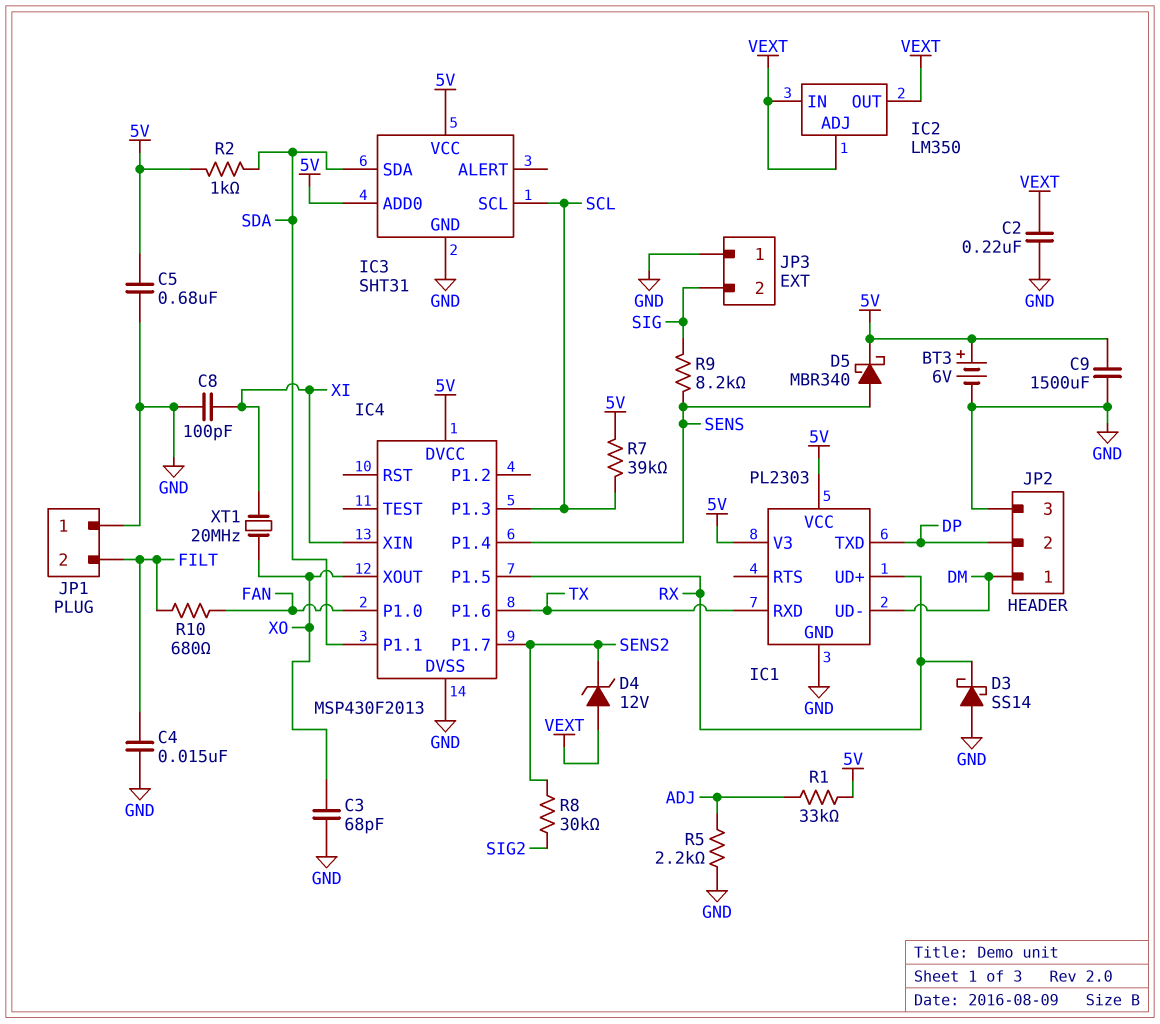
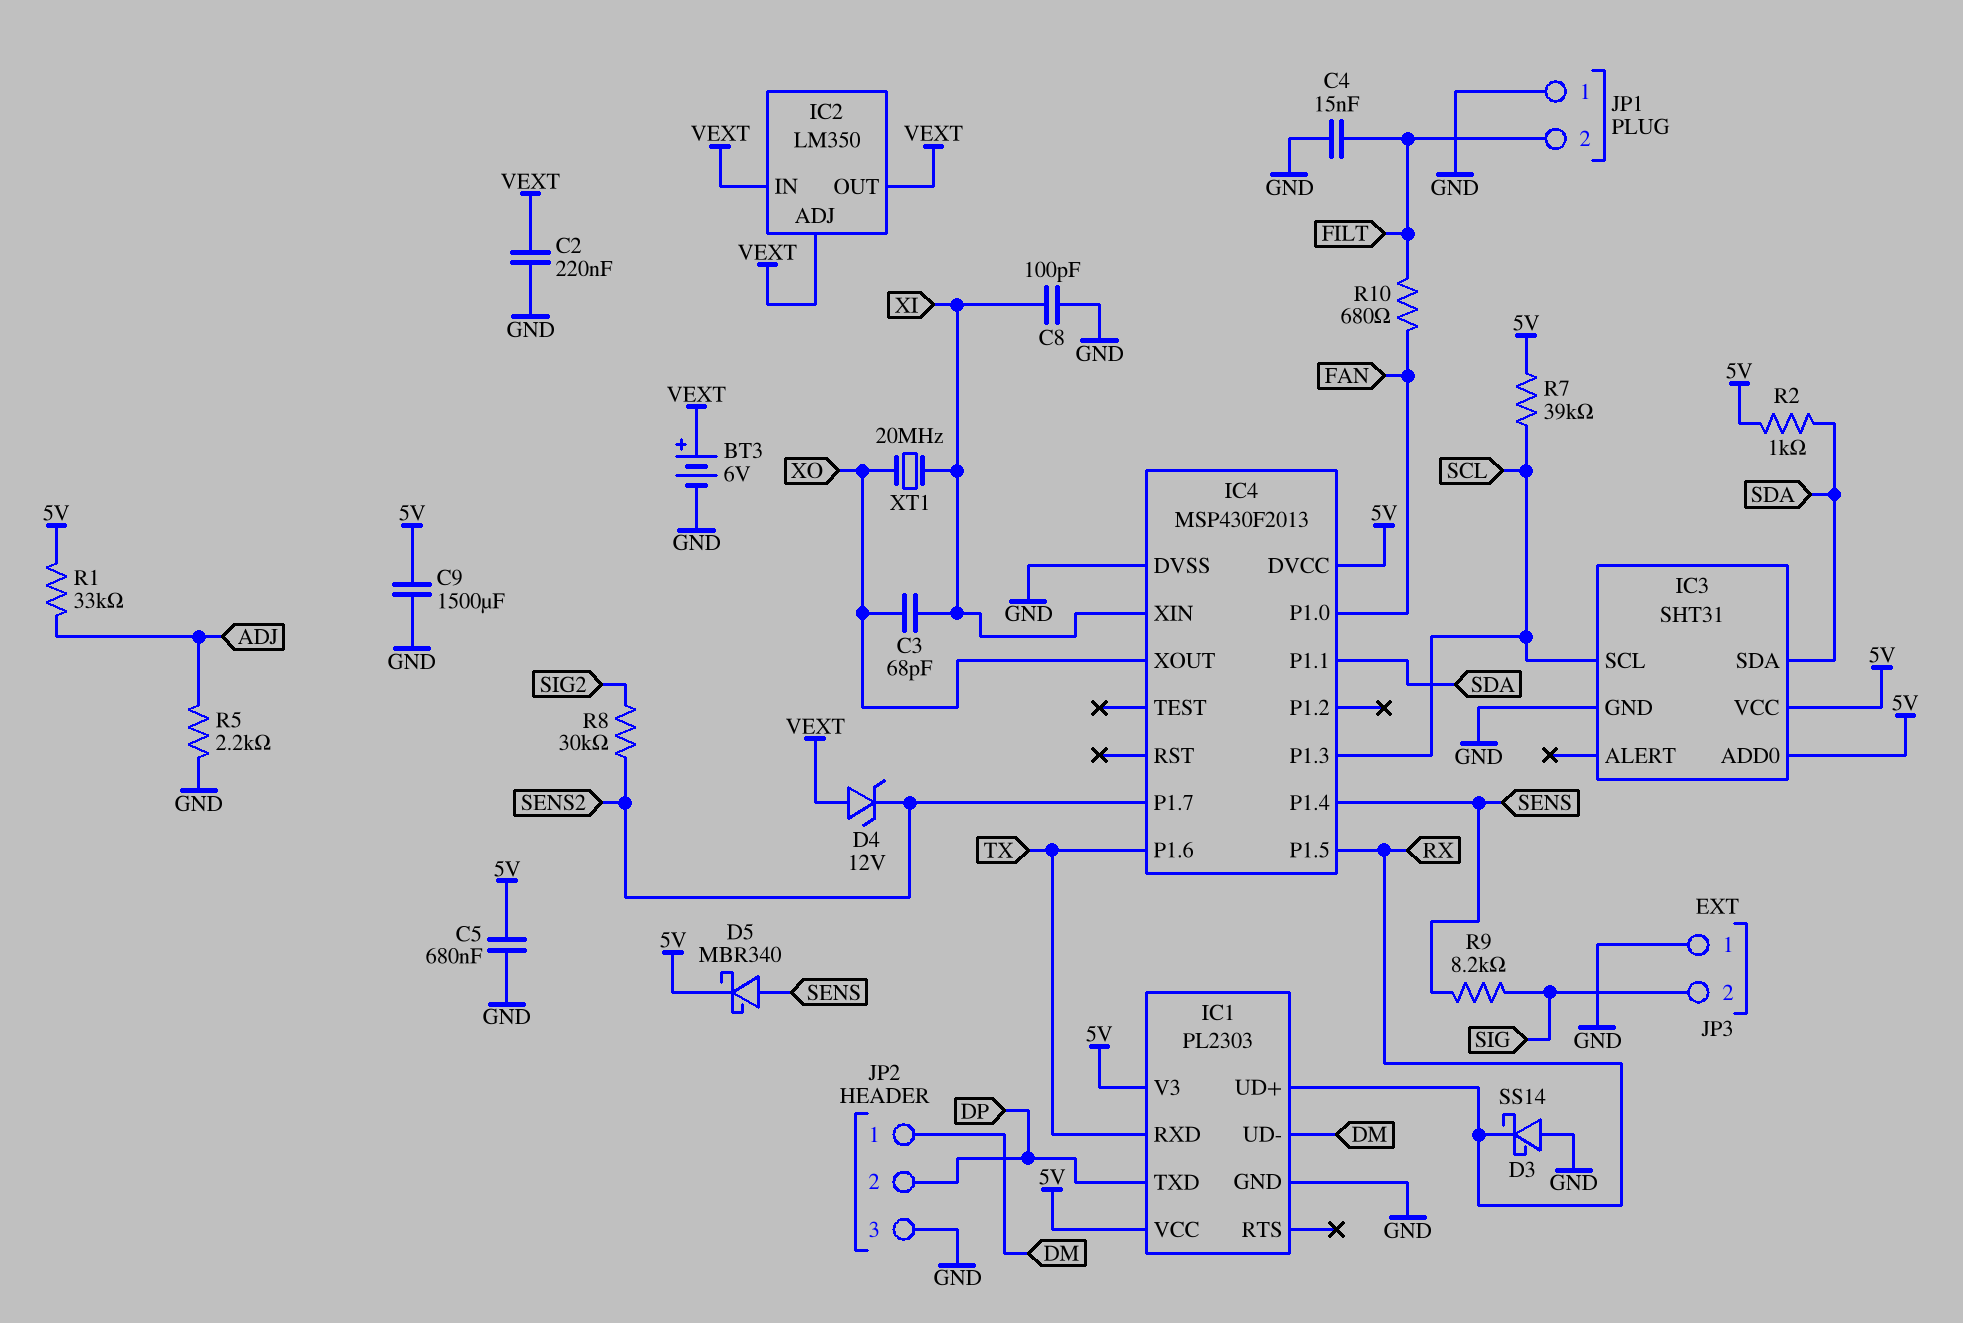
BT3: 6V (plus 5V, minus GND) -> 6V (plus VEXT, minus GND)
C3: 68pF (GND, XO) -> 68pF (XI, XO)

